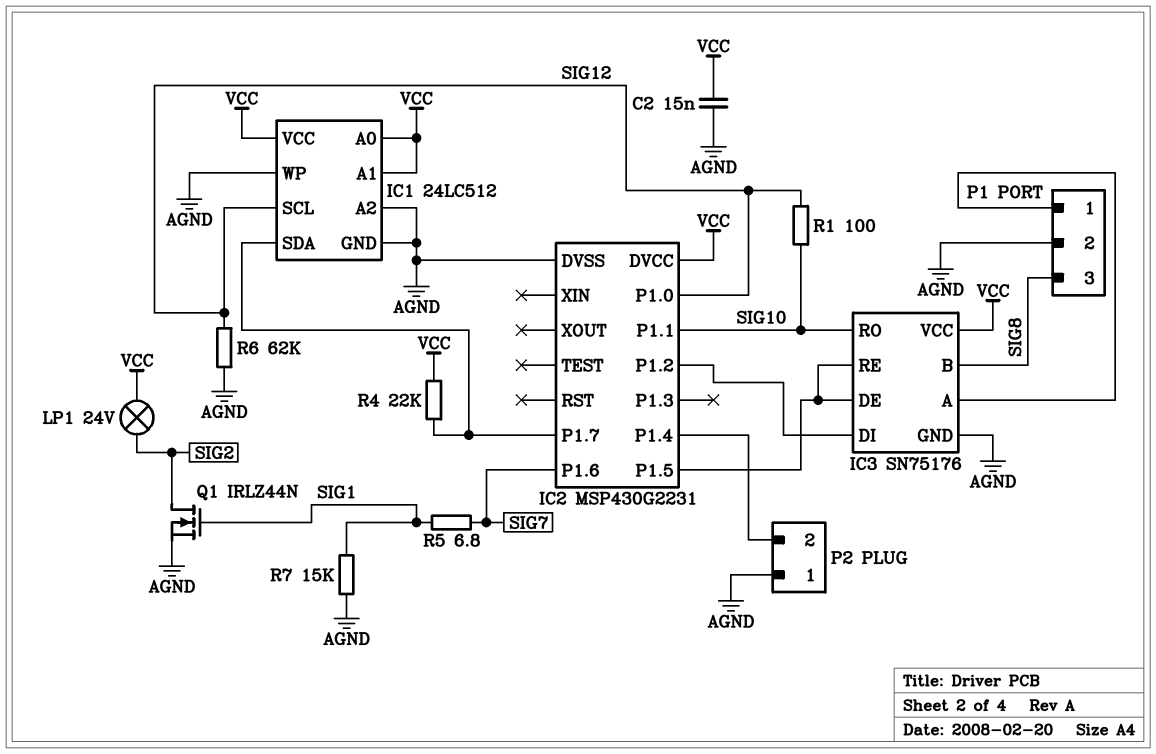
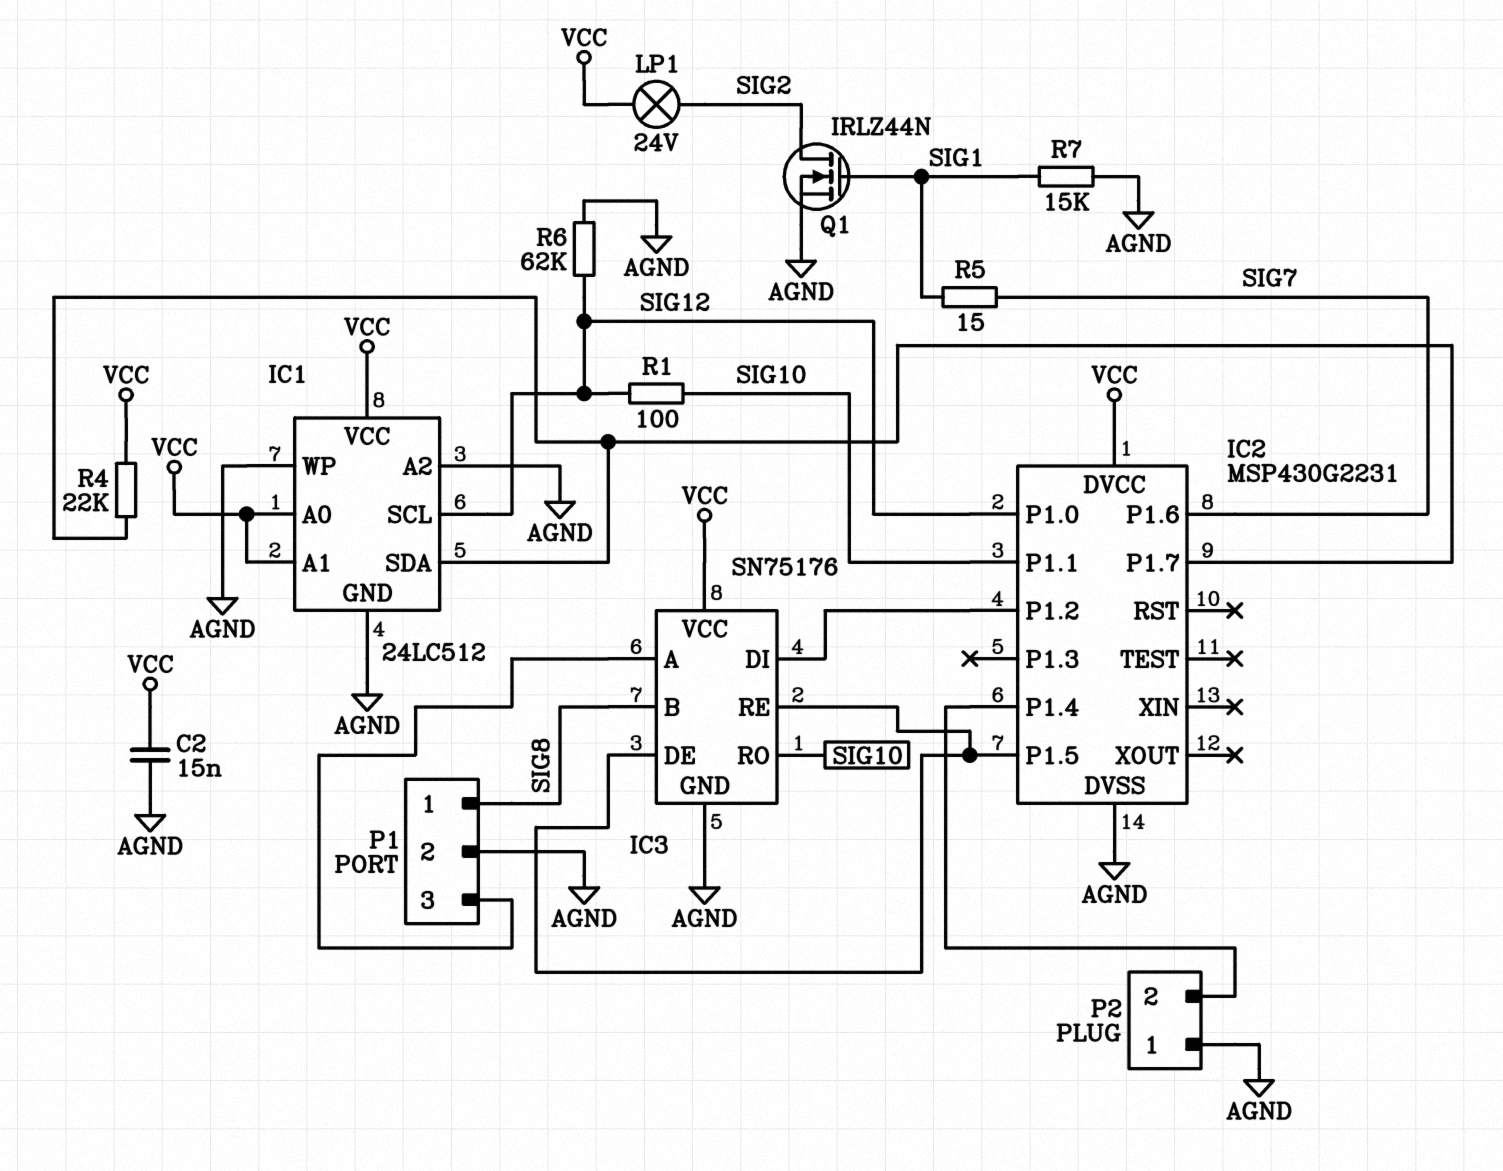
P1 pin 1: IC3/A -> SIG8
P1 pin 3: SIG8 -> IC3/A
R5: 6.8 (SIG1, SIG7) -> 15 (SIG1, SIG7)

